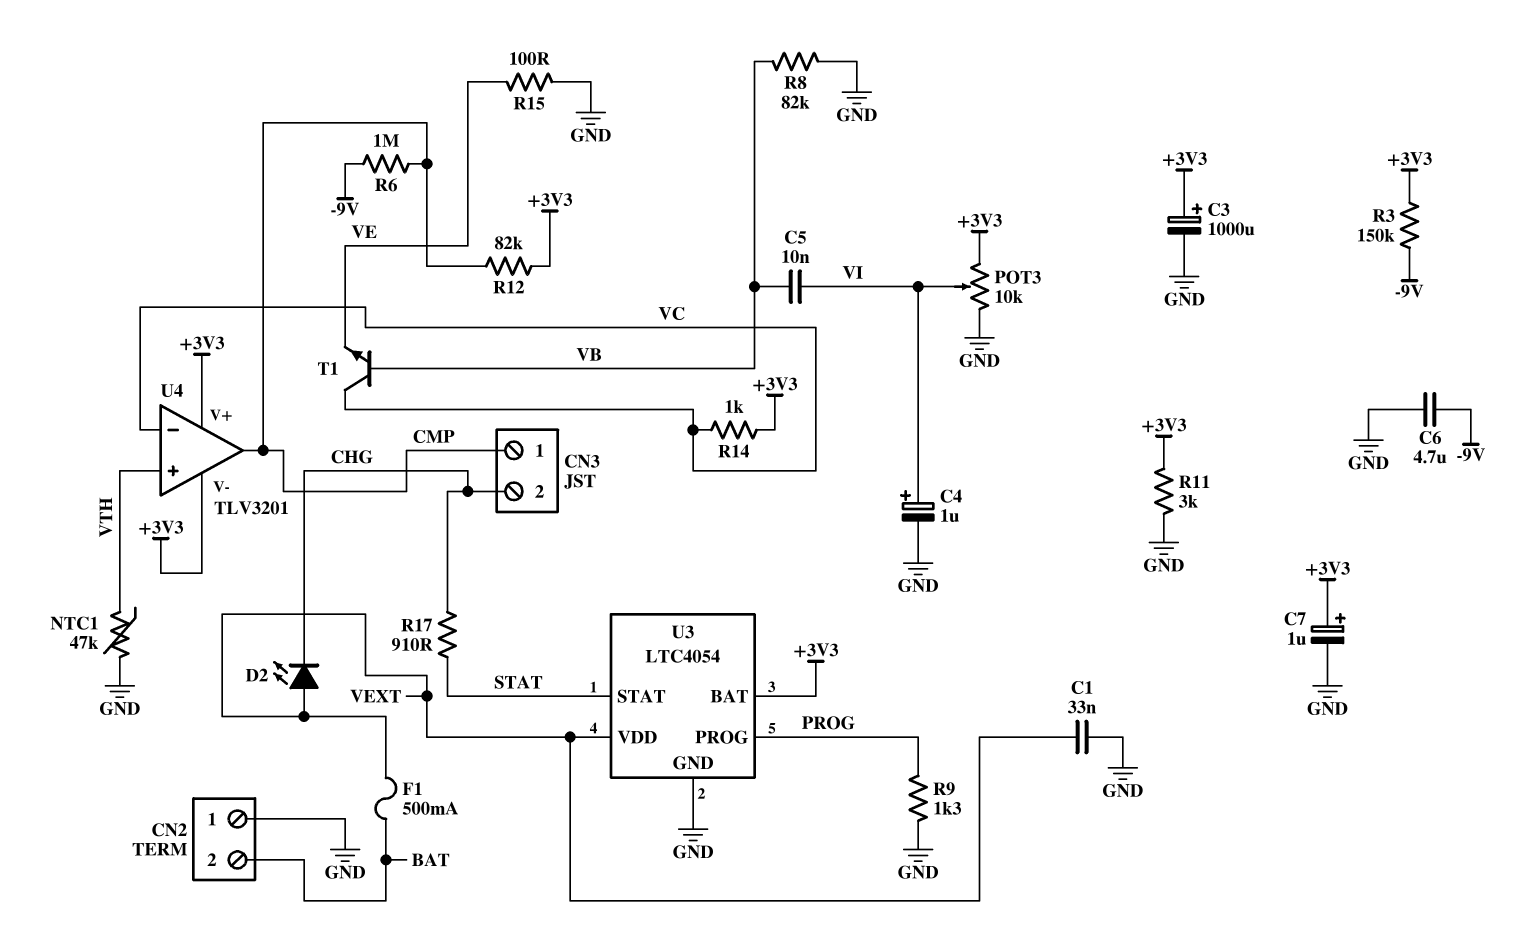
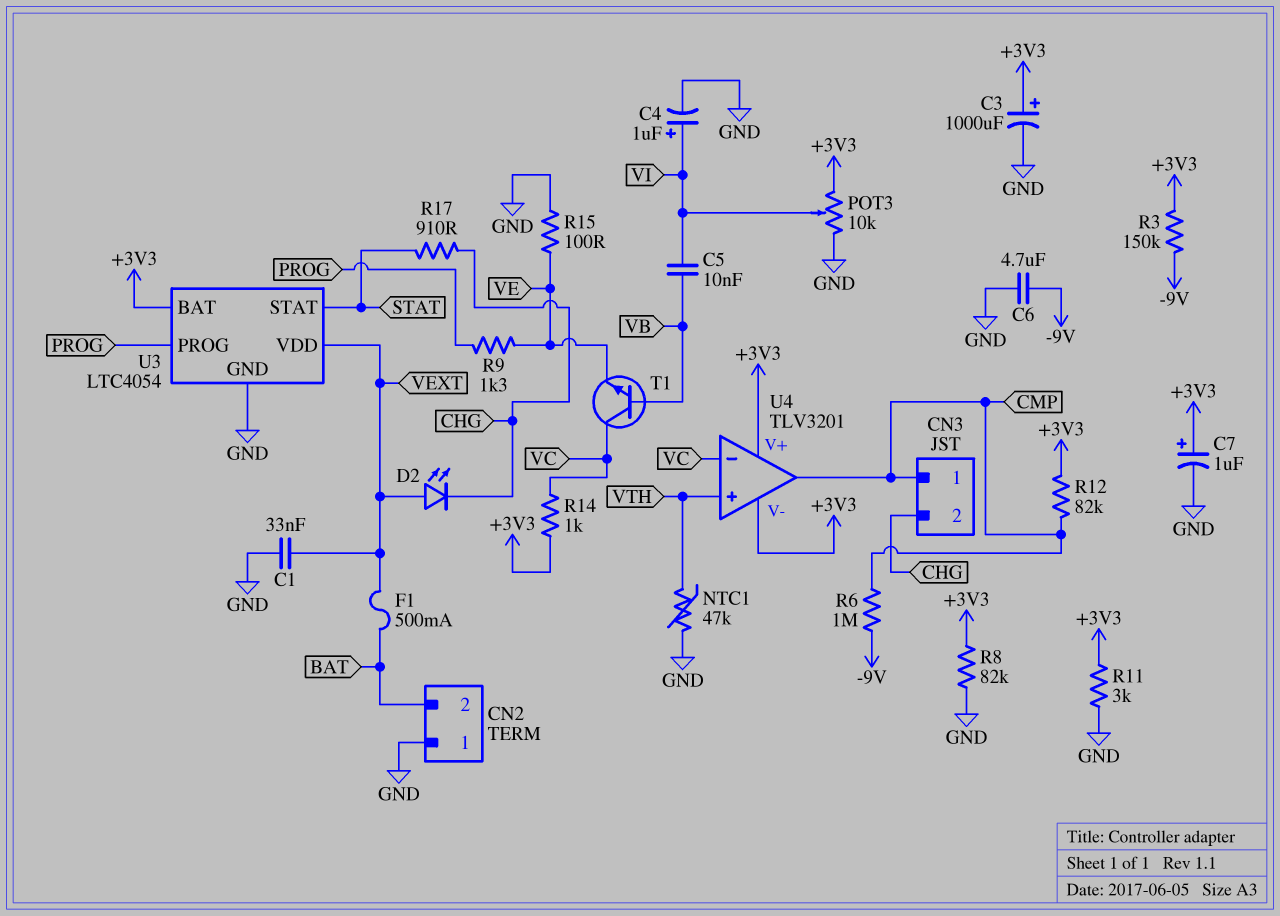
R8: 82k (GND, VB) -> 82k (+3V3, GND)
R9: 1.3k (GND, PROG) -> 1.3k (PROG, VE)

